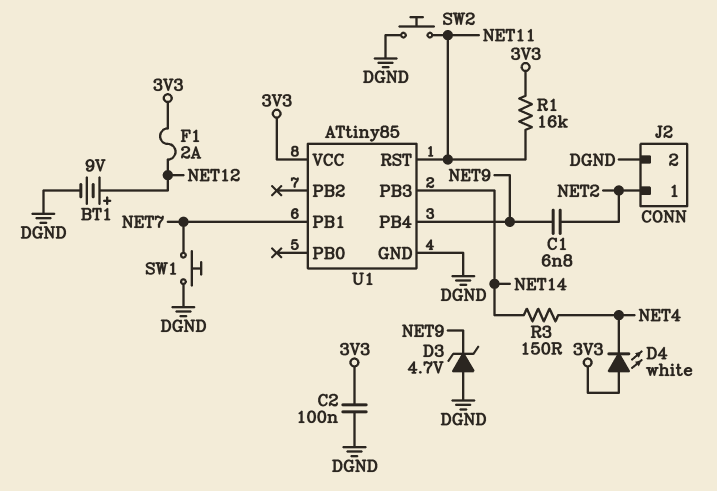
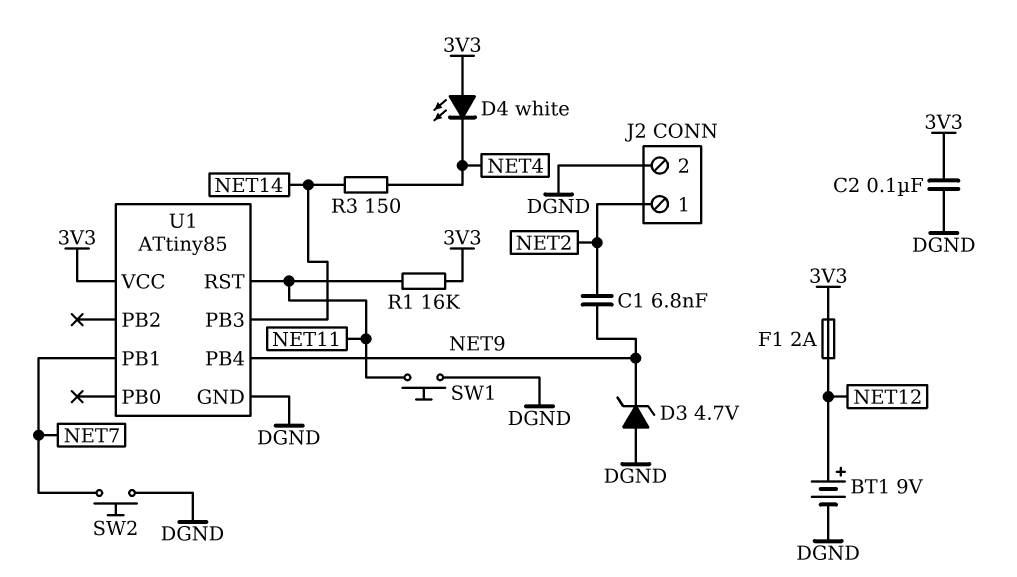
SW1: button (DGND, NET7) -> button (DGND, NET11)
SW2: button (DGND, NET11) -> button (DGND, NET7)

